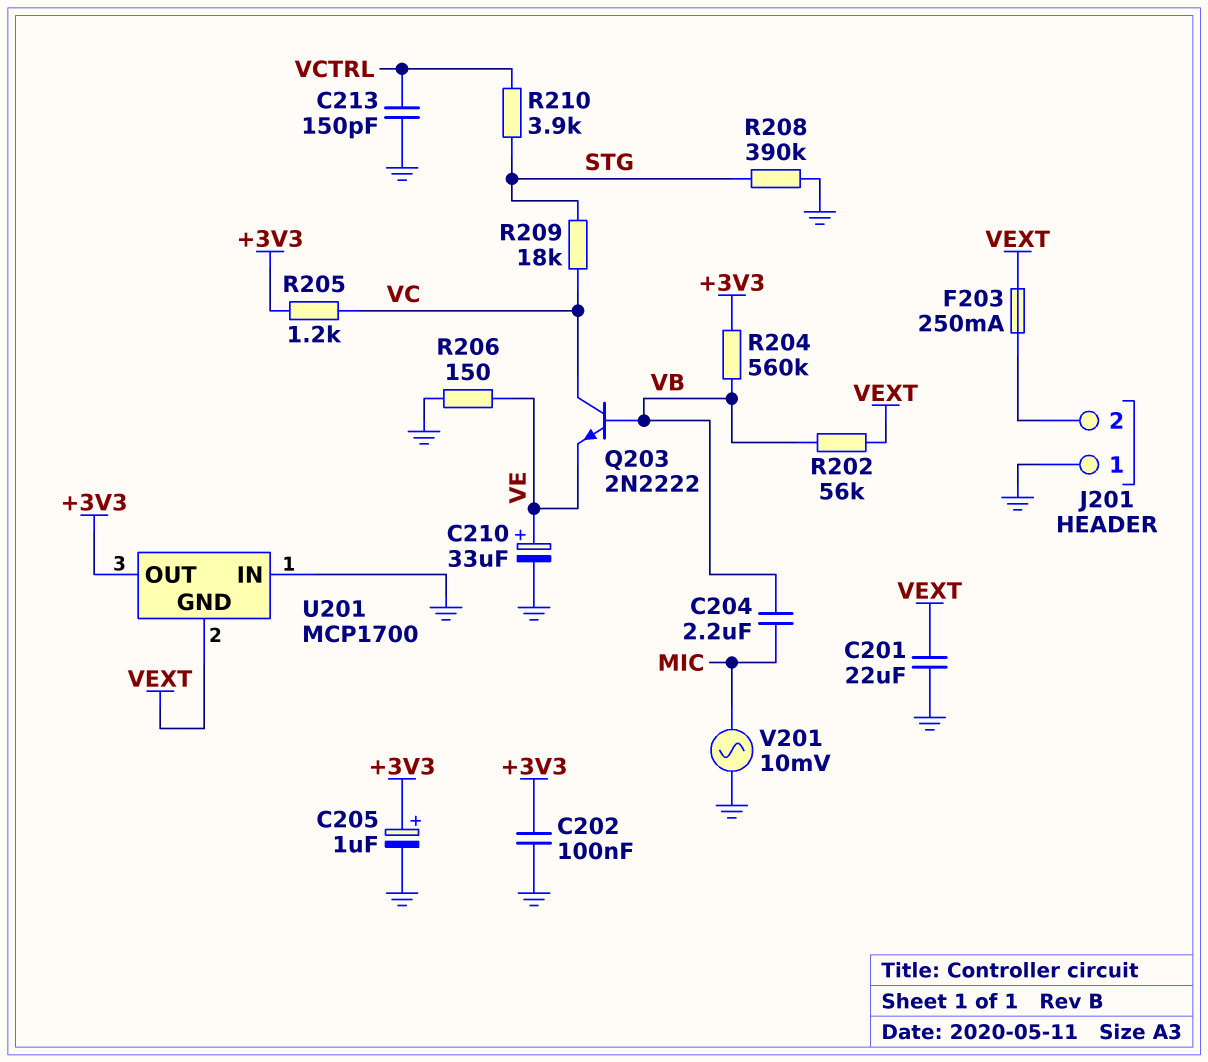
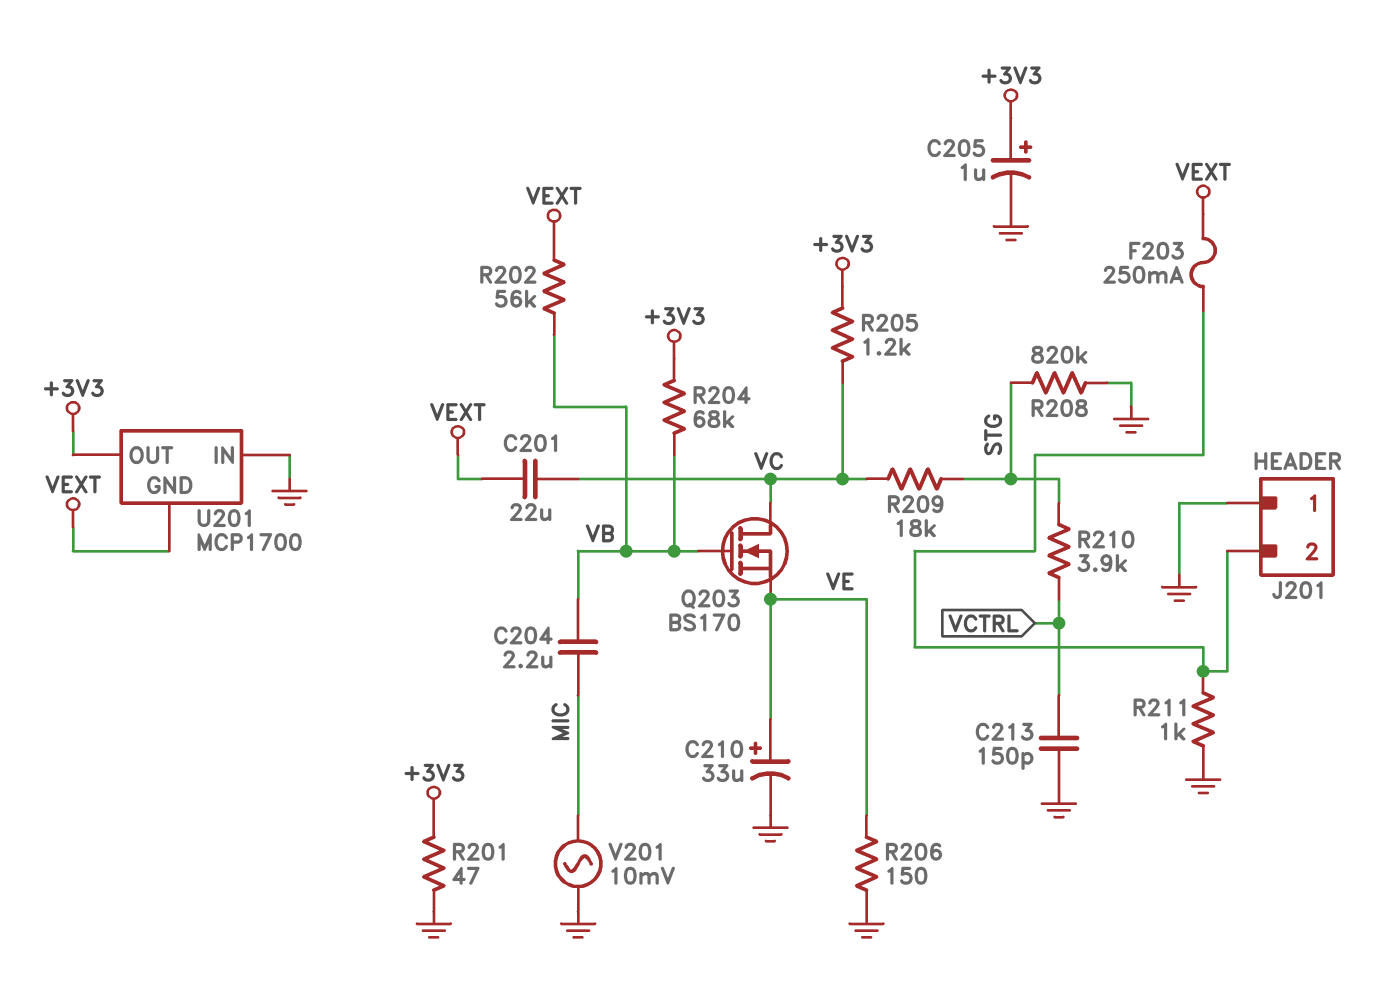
C201: 22uF (GND, VEXT) -> 22uF (VC, VEXT)
C202: 100nF (+3V3, GND) -> none
Q203: NPN 2N2222 (B VB, C VC, E VE) -> NMOS BS170 (G VB, D VC, S VE)
R201: none -> 47 (+3V3, GND)
R204: 560k (+3V3, VB) -> 68k (+3V3, VB)
R208: 390k (GND, STG) -> 820k (GND, STG)
R211: none -> 1k (GND, J201/2)

